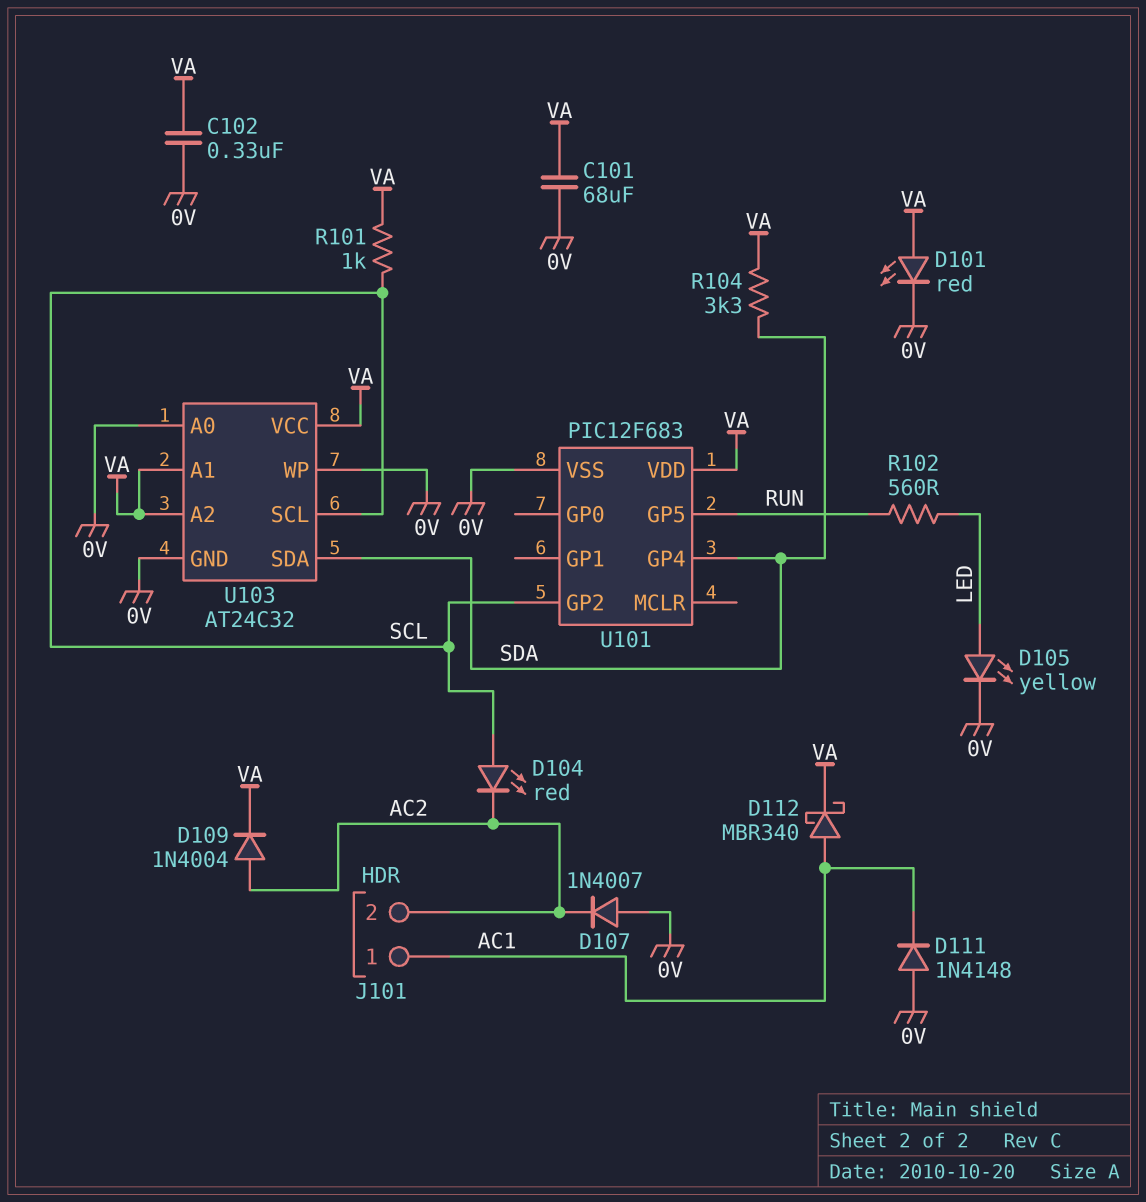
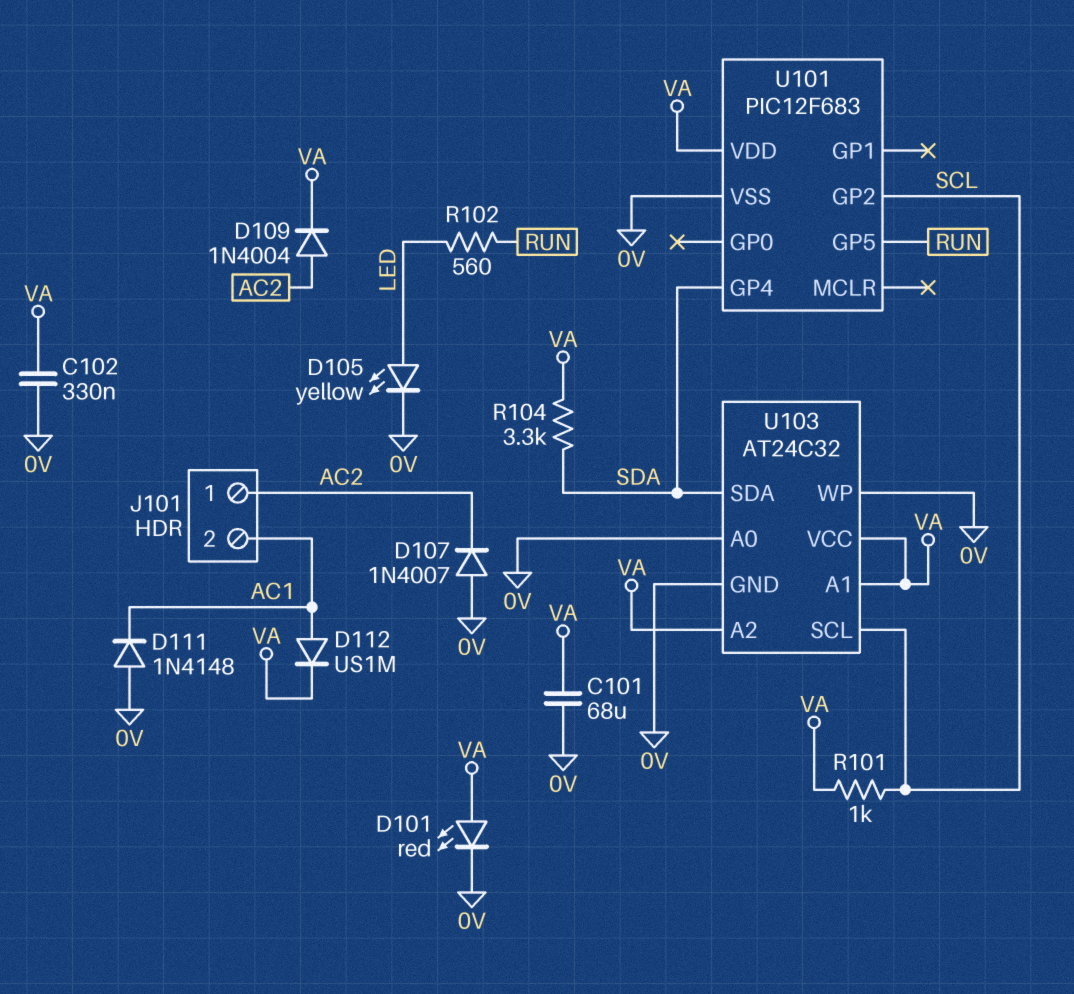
D104: LED red (A SCL, K AC2) -> none
D112: schottky MBR340 (A AC1, K VA) -> diode US1M (A AC1, K VA)
J101 pin 1: AC1 -> AC2
J101 pin 2: AC2 -> AC1

